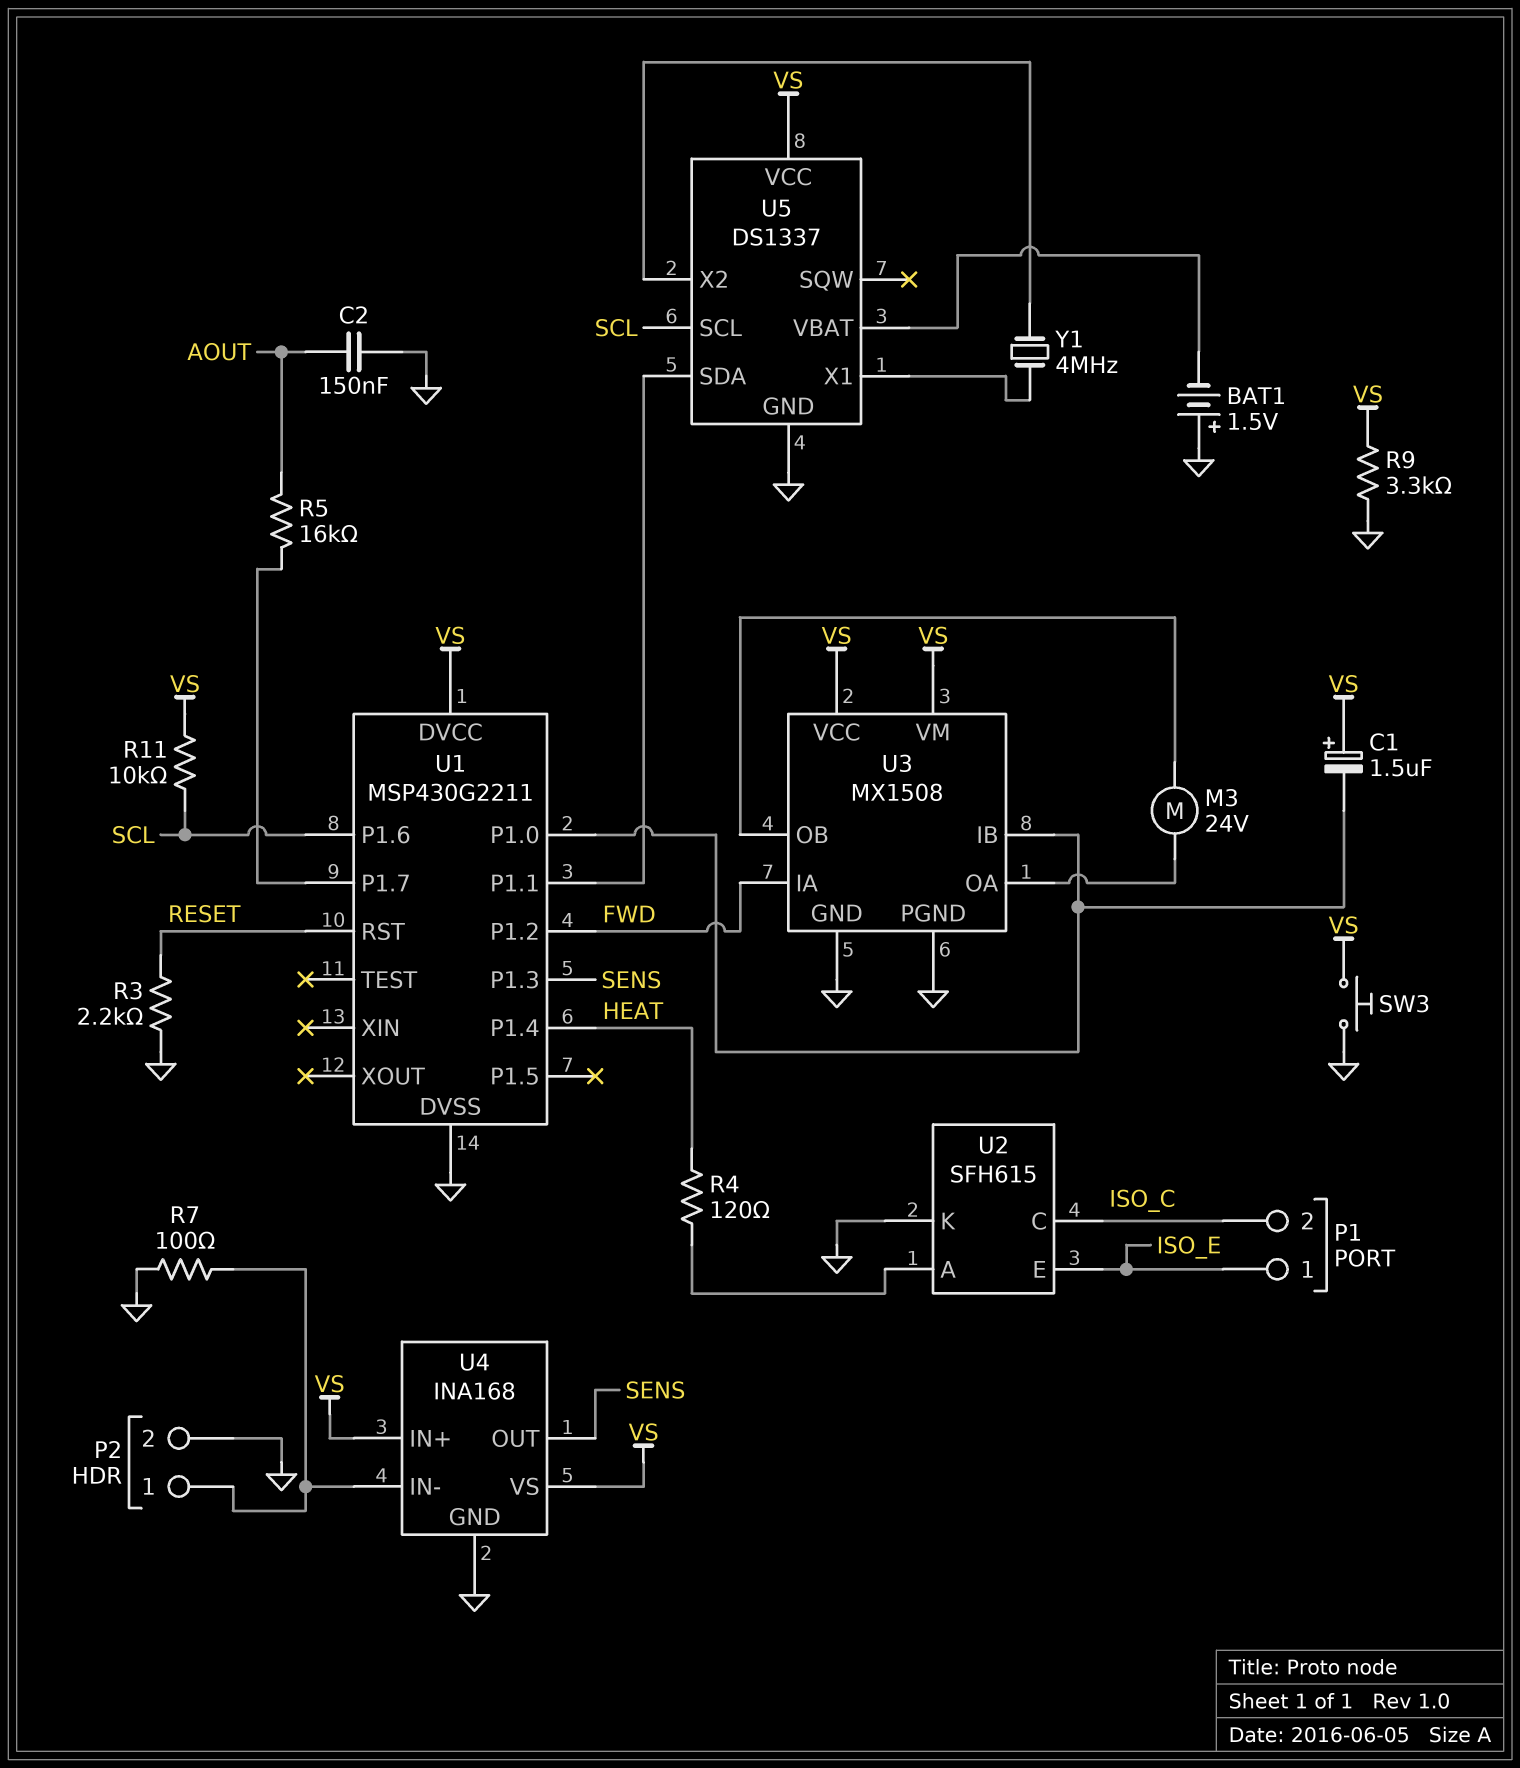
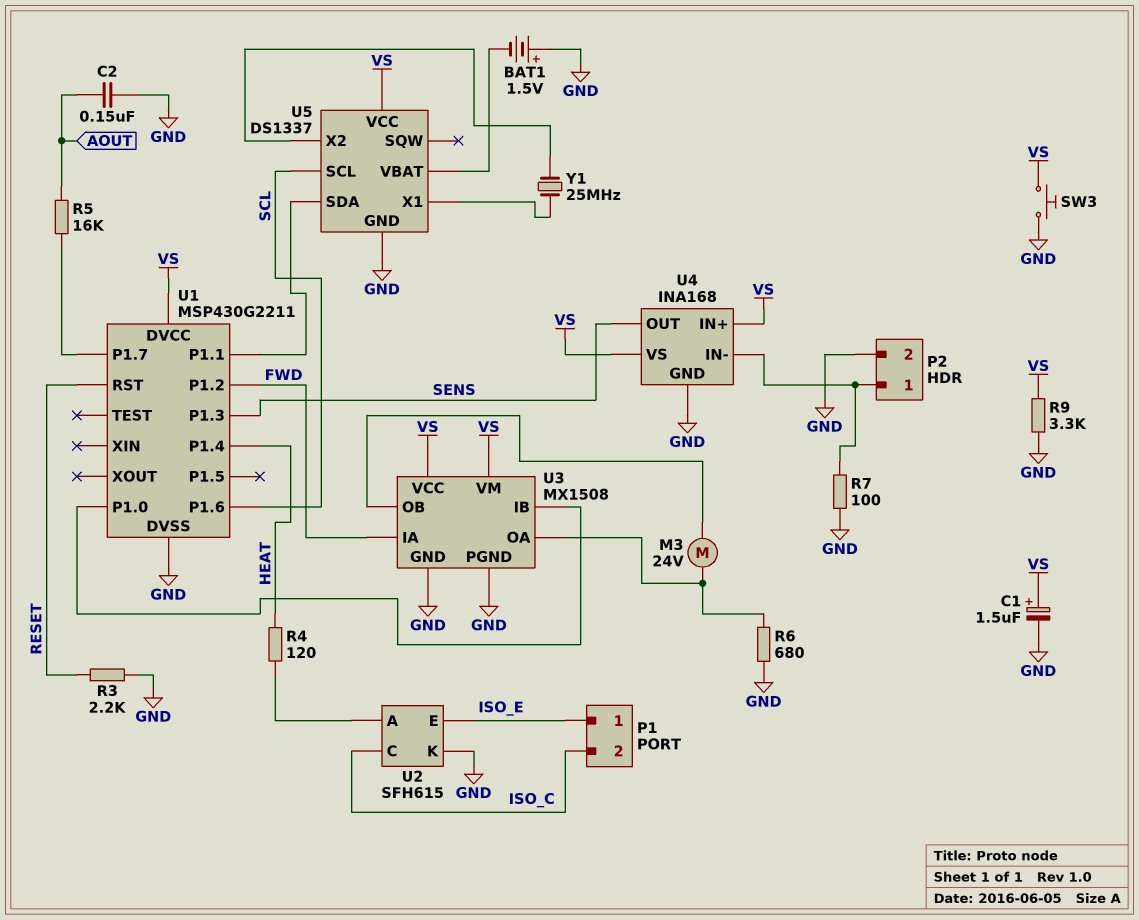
C1: 1.5uF (plus VS, minus U1/P1.0) -> 1.5uF (plus VS, minus GND)
R6: none -> 680 (GND, U3/OA)
R11: 10k (SCL, VS) -> none
Y1: 4MHz (U5/X1, U5/X2) -> 25MHz (U5/X1, U5/X2)

